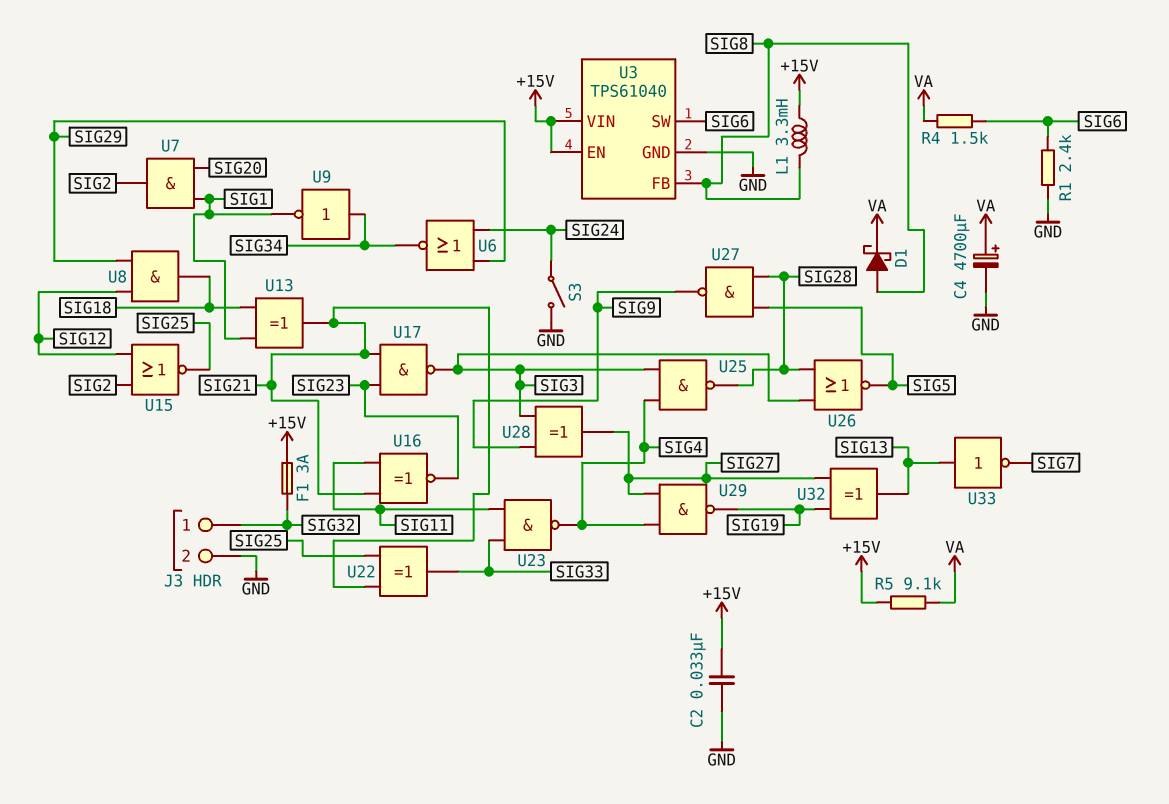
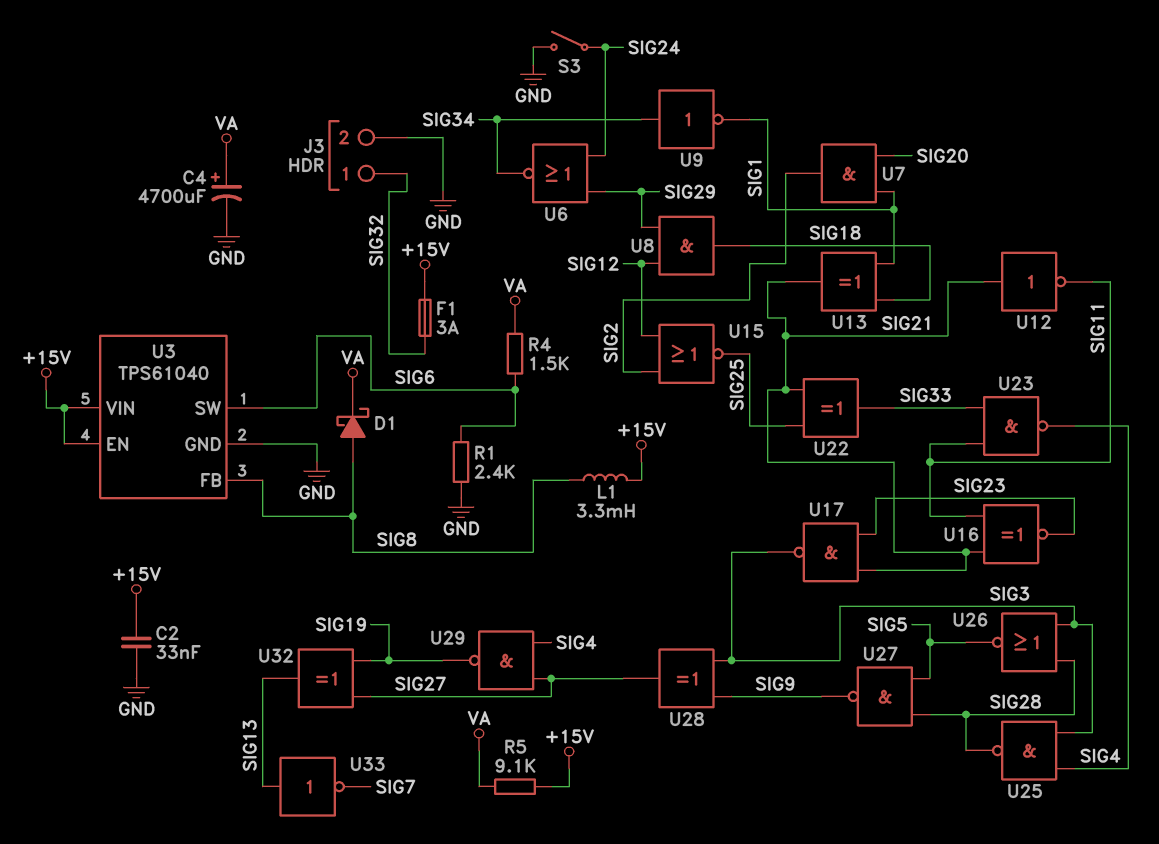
U12: none -> NOT (in SIG21, out SIG11)

